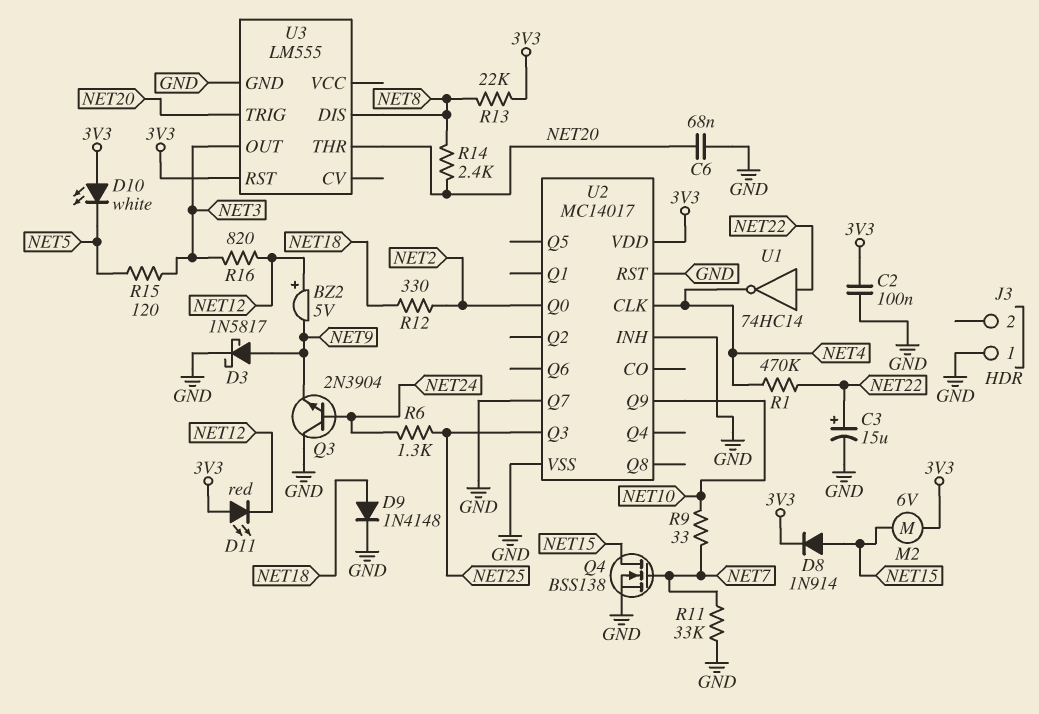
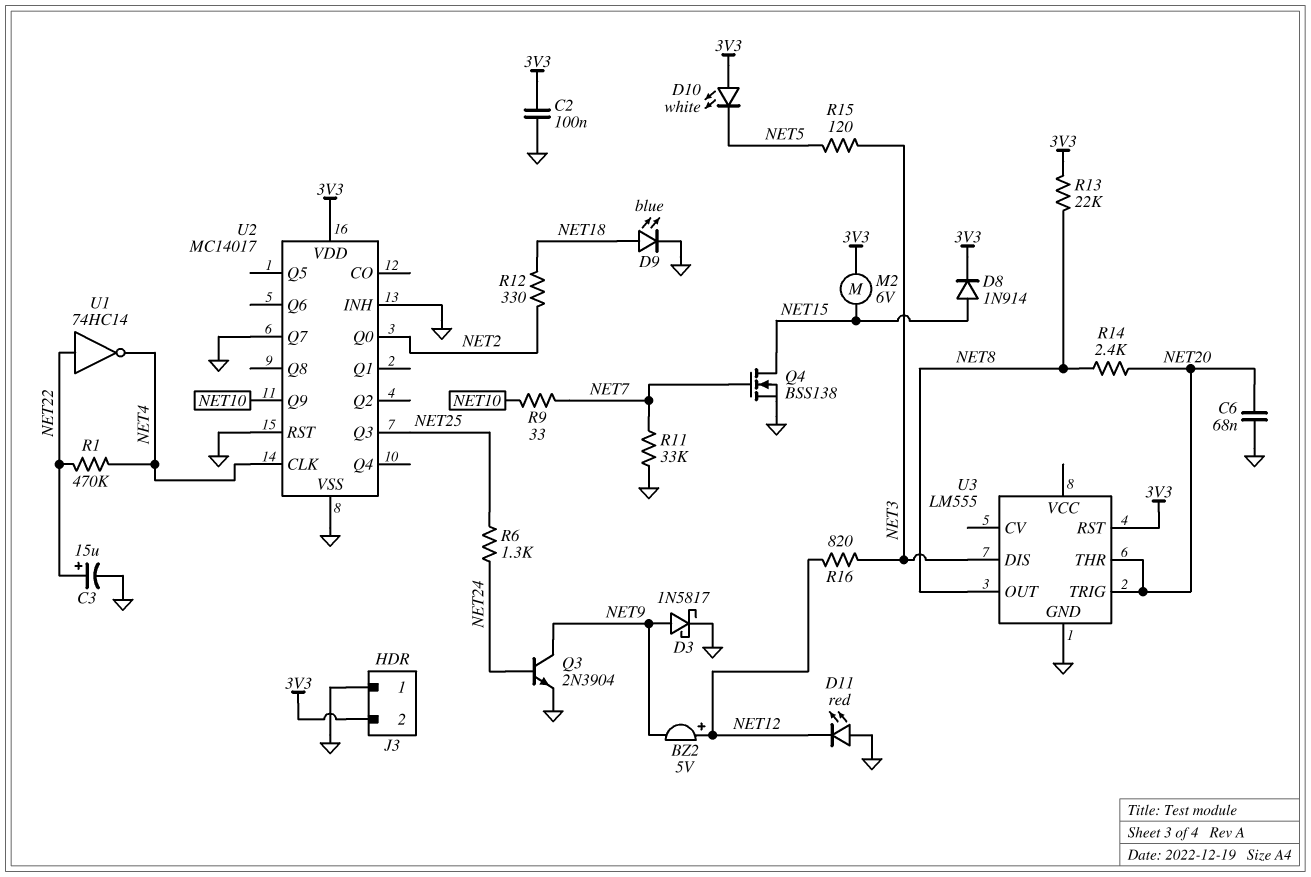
D9: diode 1N4148 (A NET18, K GND) -> LED blue (A NET18, K GND)
D11: LED red (A 3V3, K NET12) -> LED red (A GND, K NET12)
J3 pin 2: none -> 3V3
Q3: NPN 2N3904 (B NET24, C GND, E NET9) -> NPN 2N3904 (B NET24, C NET9, E GND)
U3 pin DIS: NET8 -> NET3
U3 pin OUT: NET3 -> NET8

